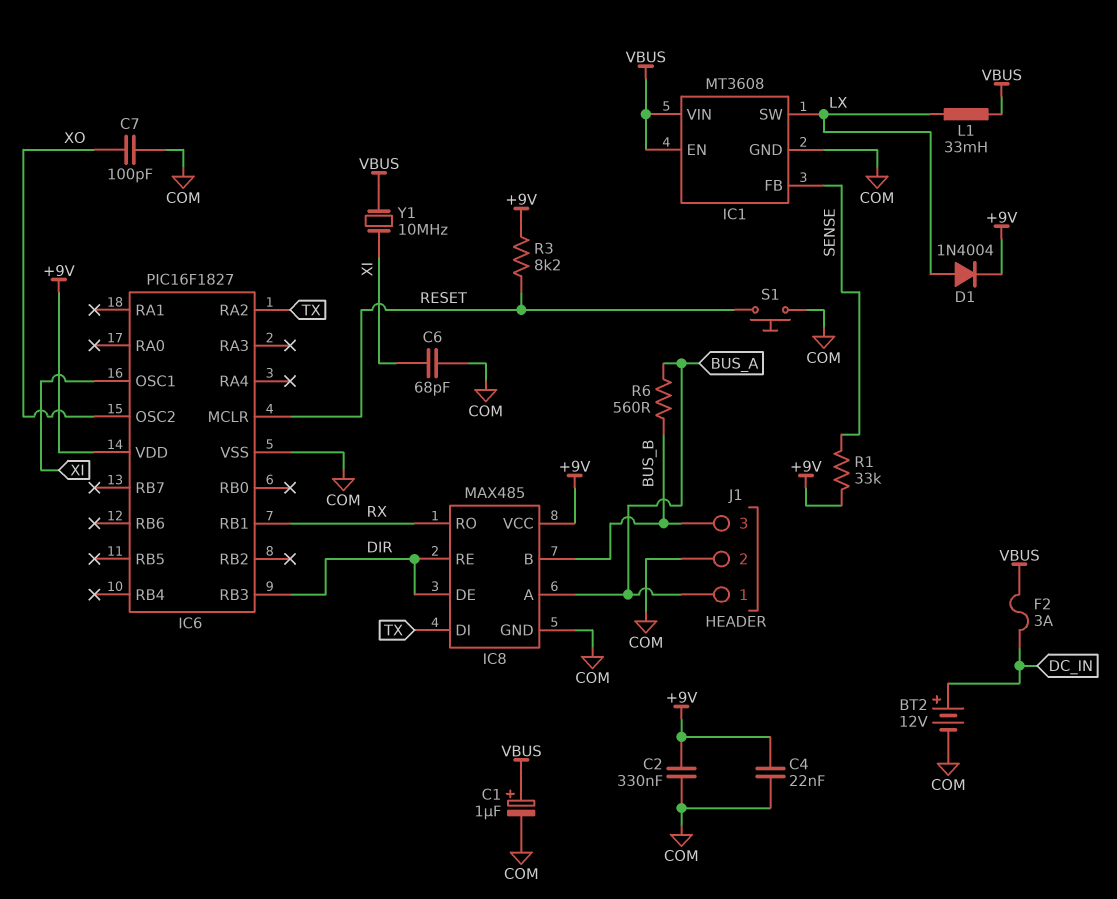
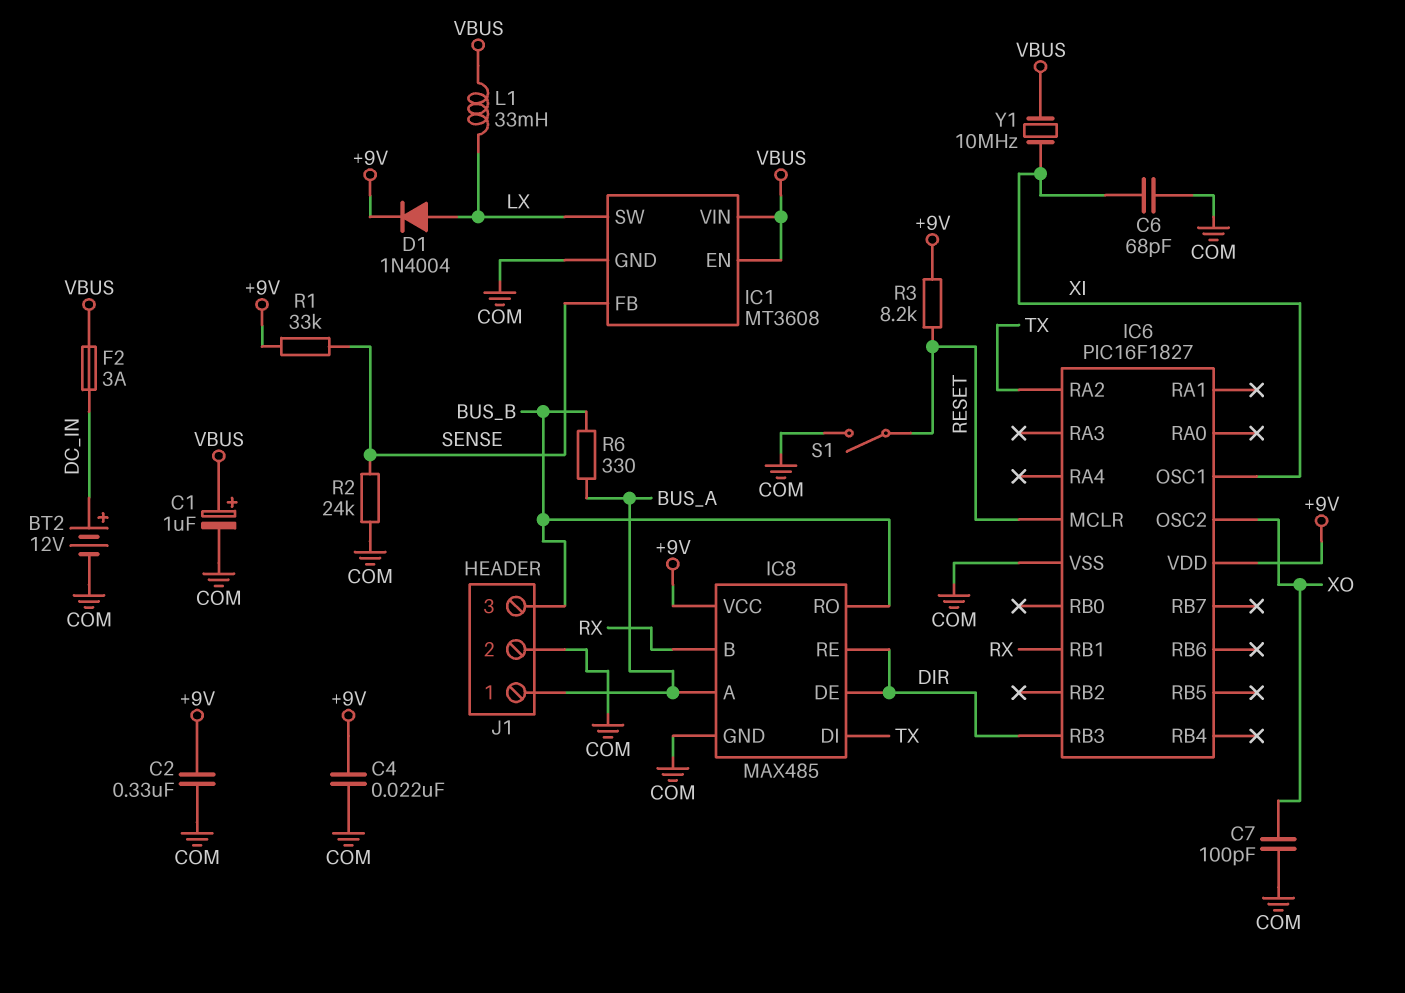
IC8 pin B: BUS_B -> RX
IC8 pin RO: RX -> BUS_B
R2: none -> 24k (COM, SENSE)
R6: 560 (BUS_A, BUS_B) -> 330 (BUS_A, BUS_B)
S1: button (COM, RESET) -> switch (COM, RESET)

